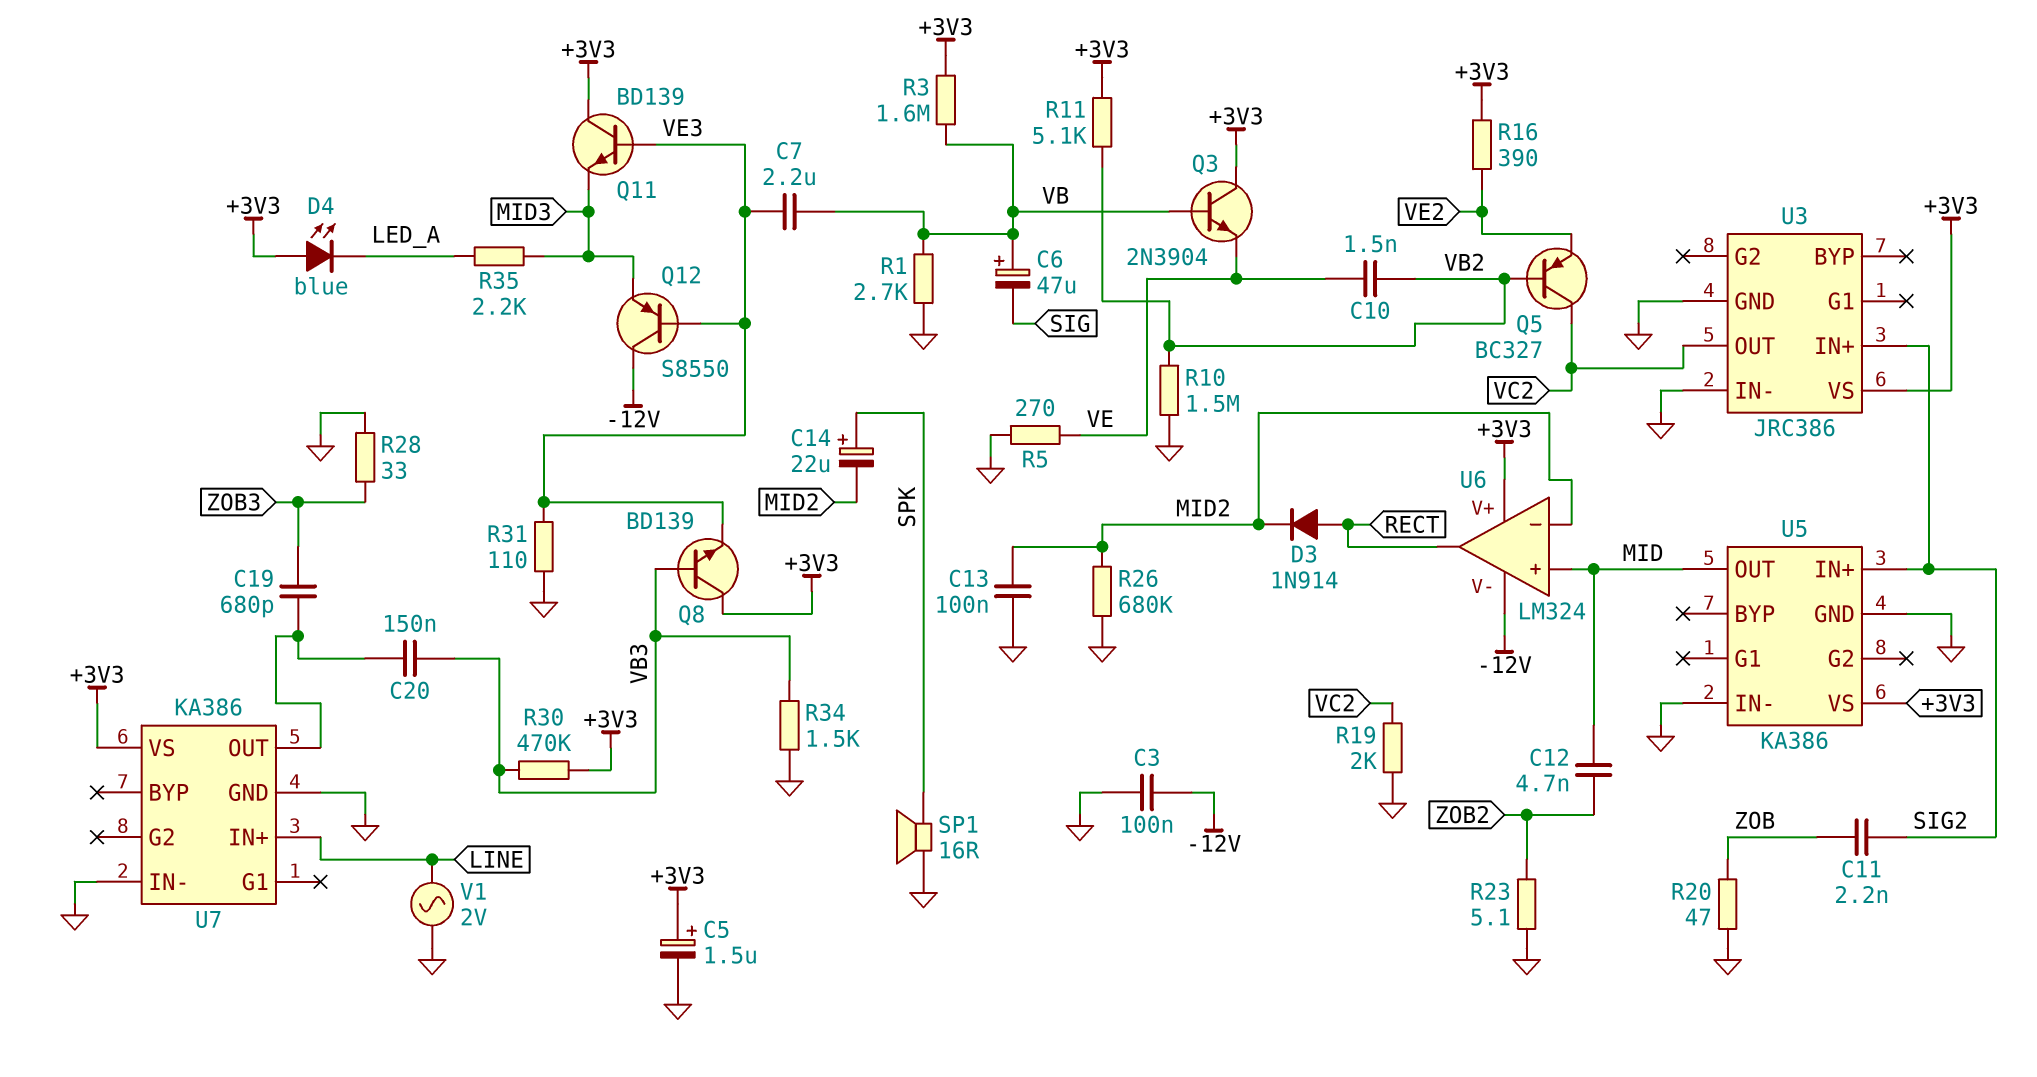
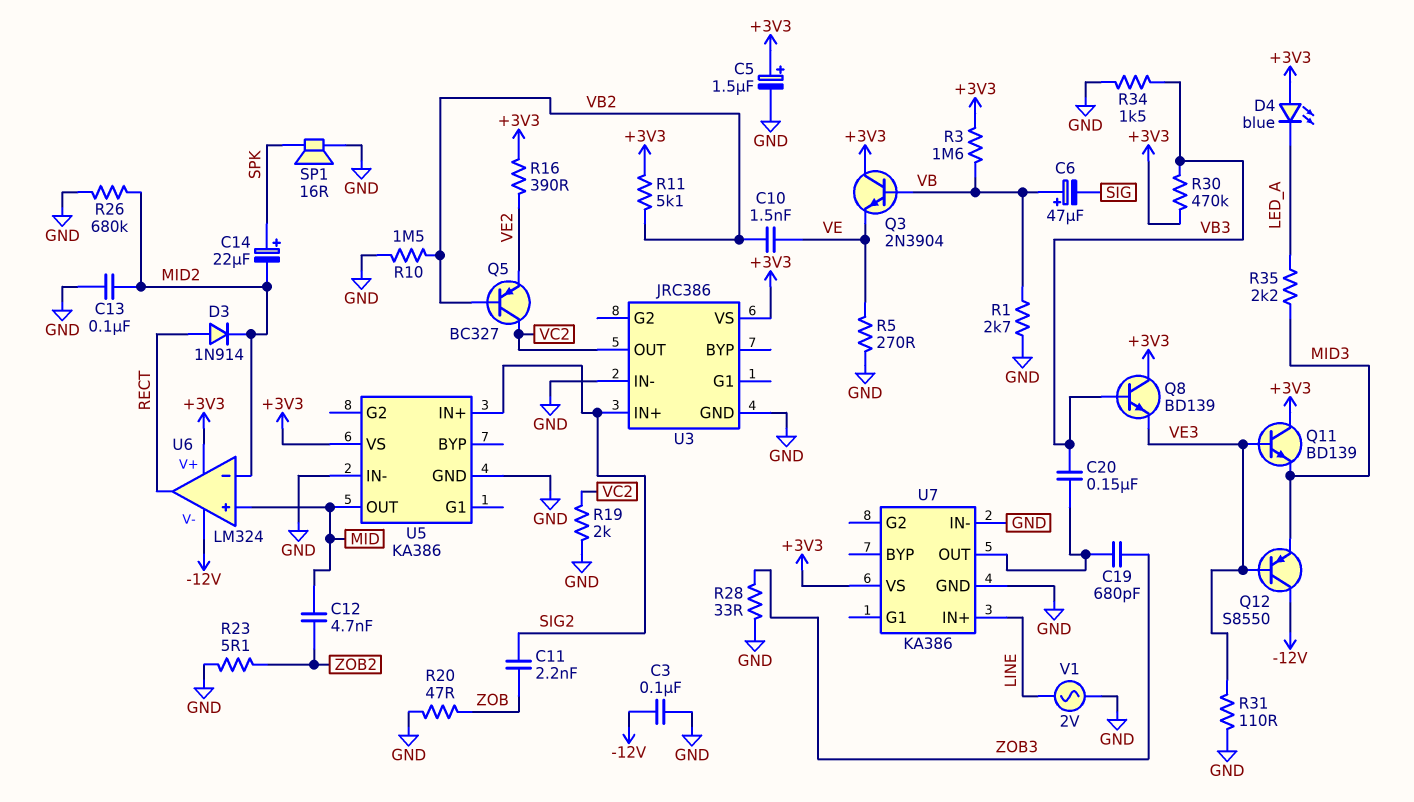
C7: 2.2uF (VB, VE3) -> none

